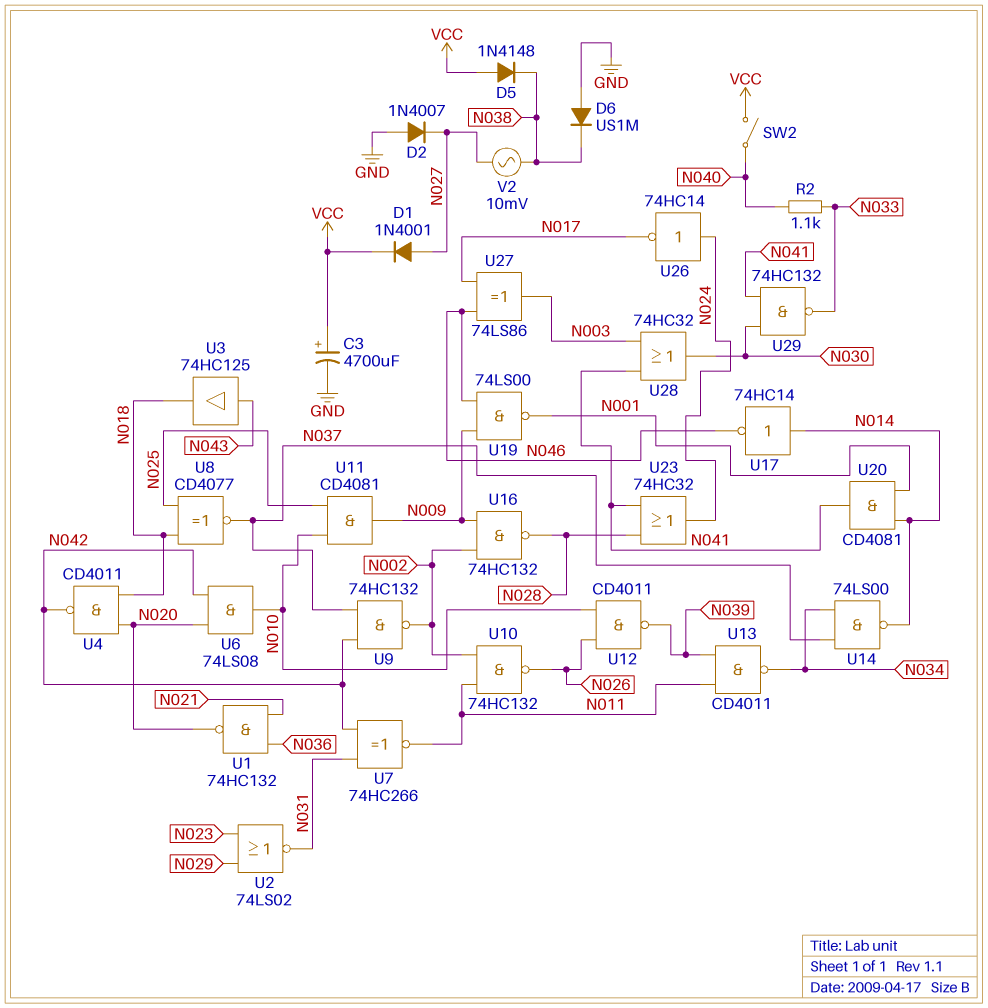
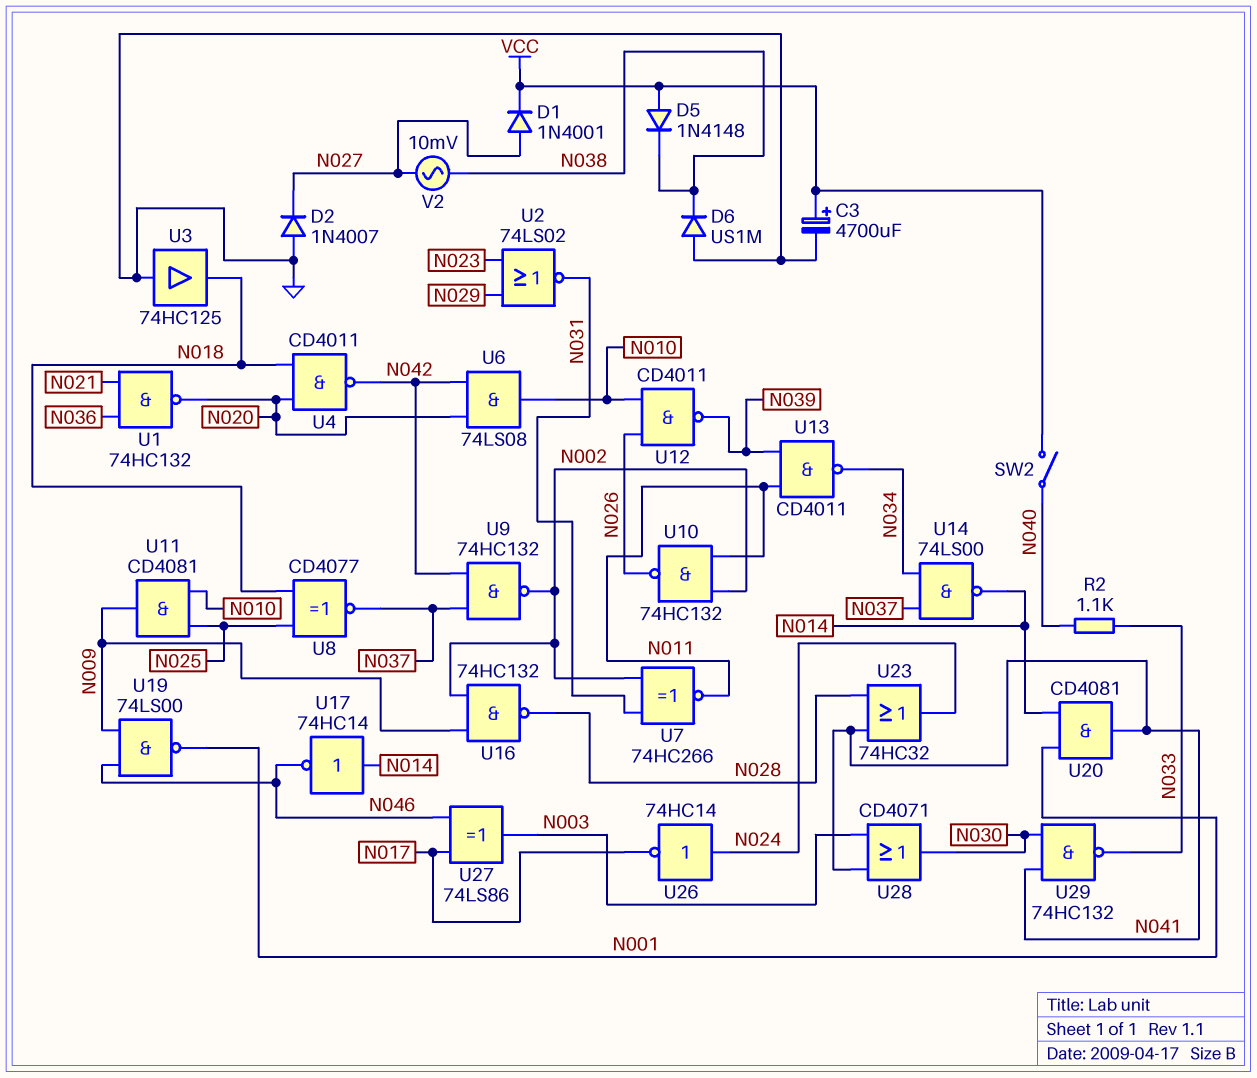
U3: buffer 74HC125 (in N043, out N018) -> buffer 74HC125 (in GND, out N018)
U7: XNOR 74HC266 (in N031, in N042, out N011) -> XNOR 74HC266 (in N002, in N031, out N011)
U28: OR 74HC32 (in N003, in N041, out N030) -> OR CD4071 (in N003, in N041, out N030)

